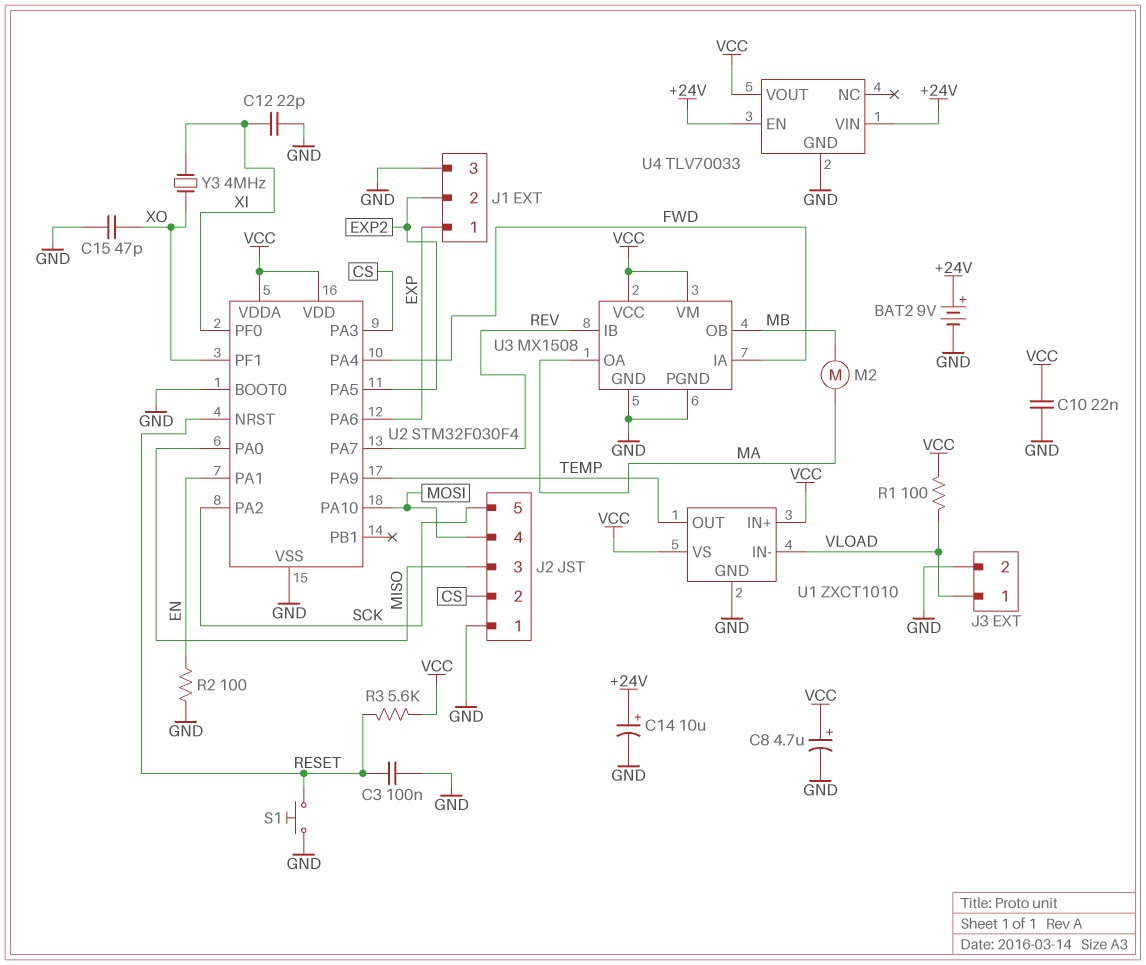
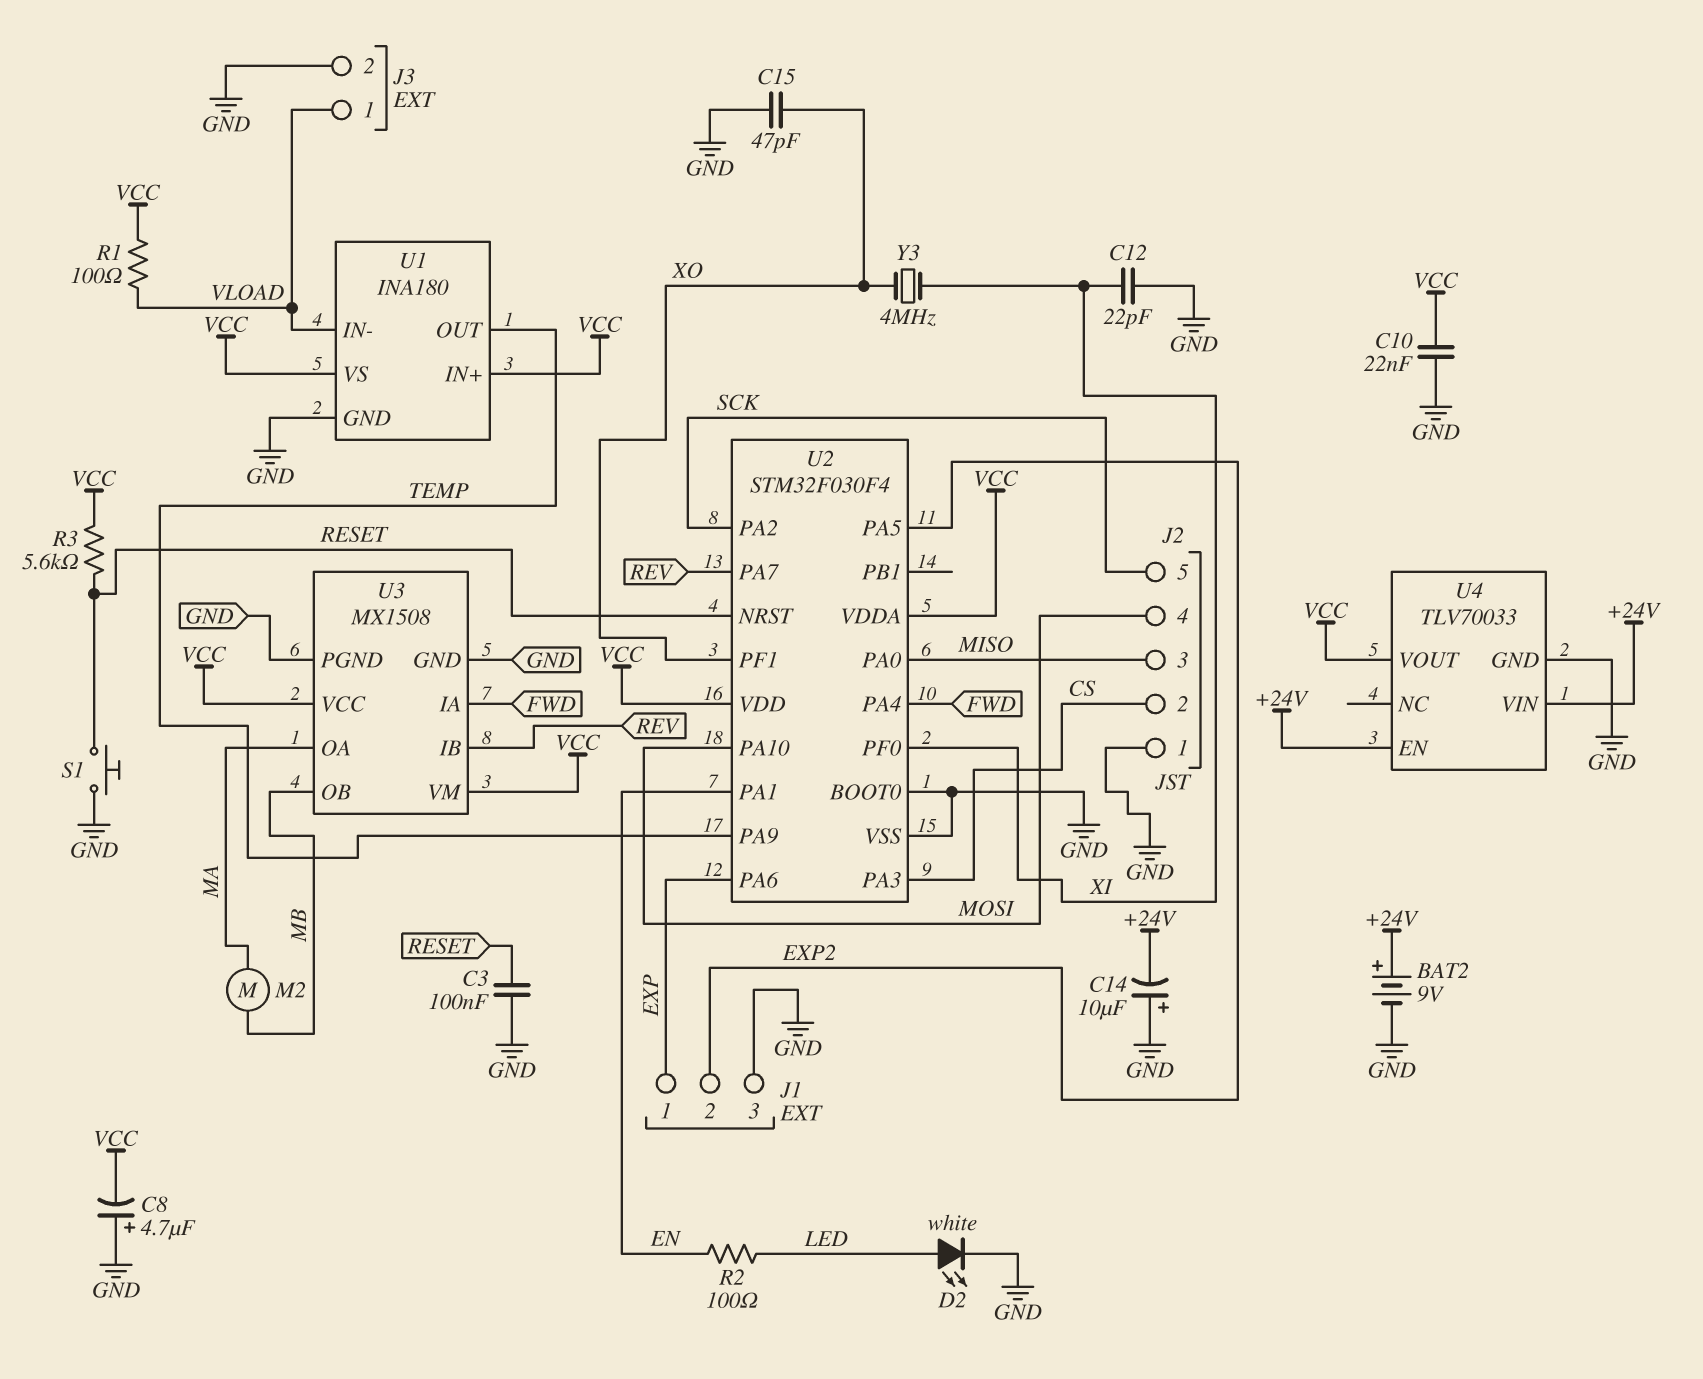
C8: 4.7uF (plus VCC, minus GND) -> 4.7uF (plus GND, minus VCC)
C14: 10uF (plus +24V, minus GND) -> 10uF (plus GND, minus +24V)
D2: none -> LED white (A LED, K GND)
R2: 100 (EN, GND) -> 100 (EN, LED)
U1: ZXCT1010 -> INA180

